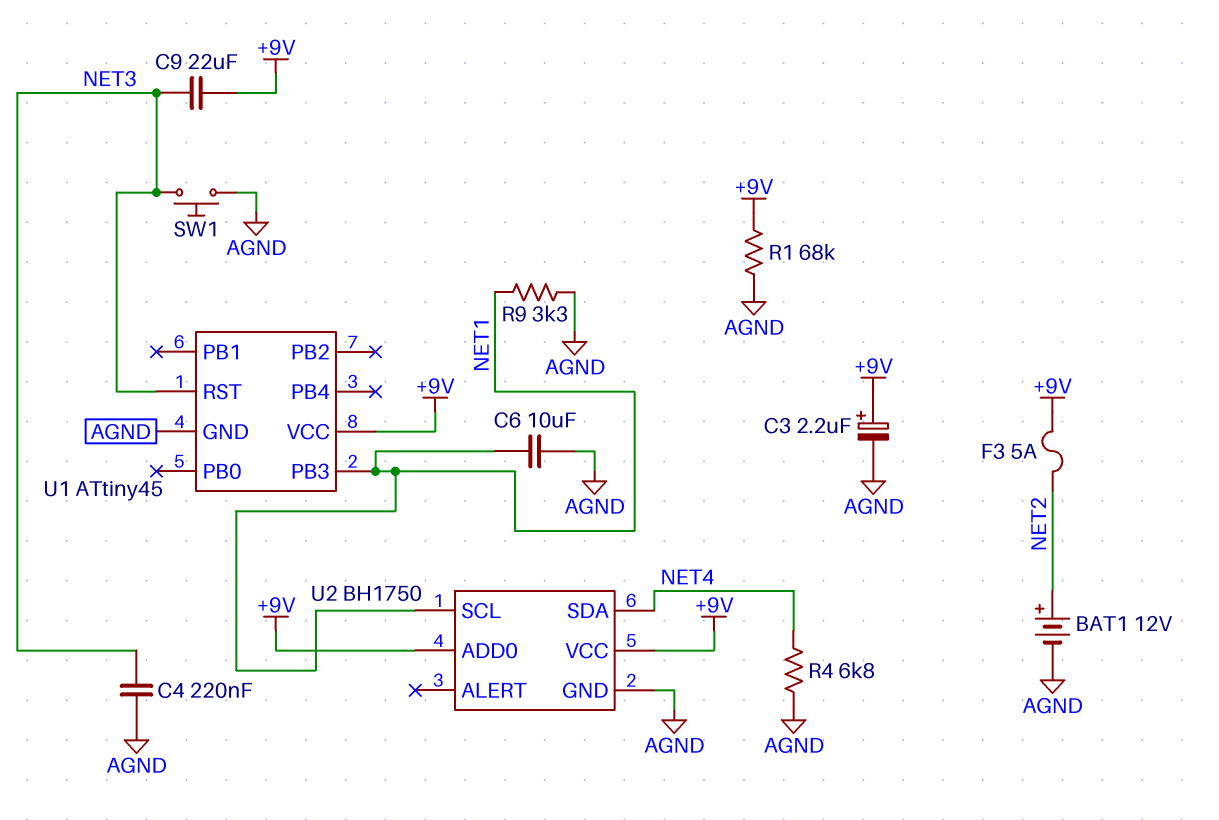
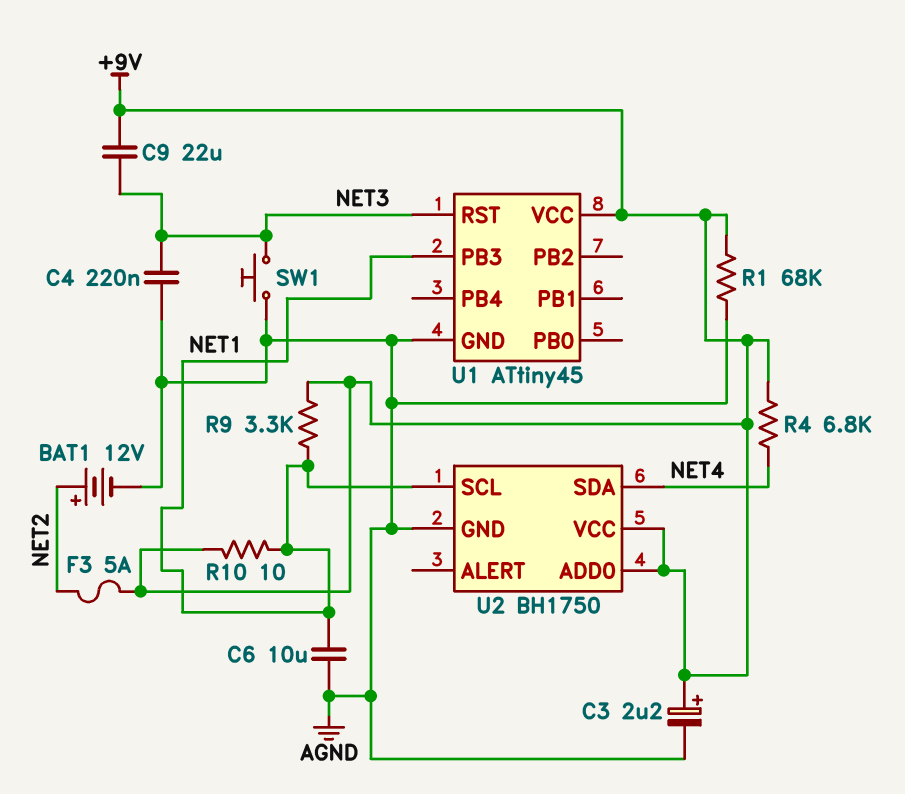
R4: 6.8k (AGND, NET4) -> 6.8k (+9V, NET4)
R9: 3.3k (AGND, NET1) -> 3.3k (+9V, NET1)
R10: none -> 10 (+9V, NET1)

